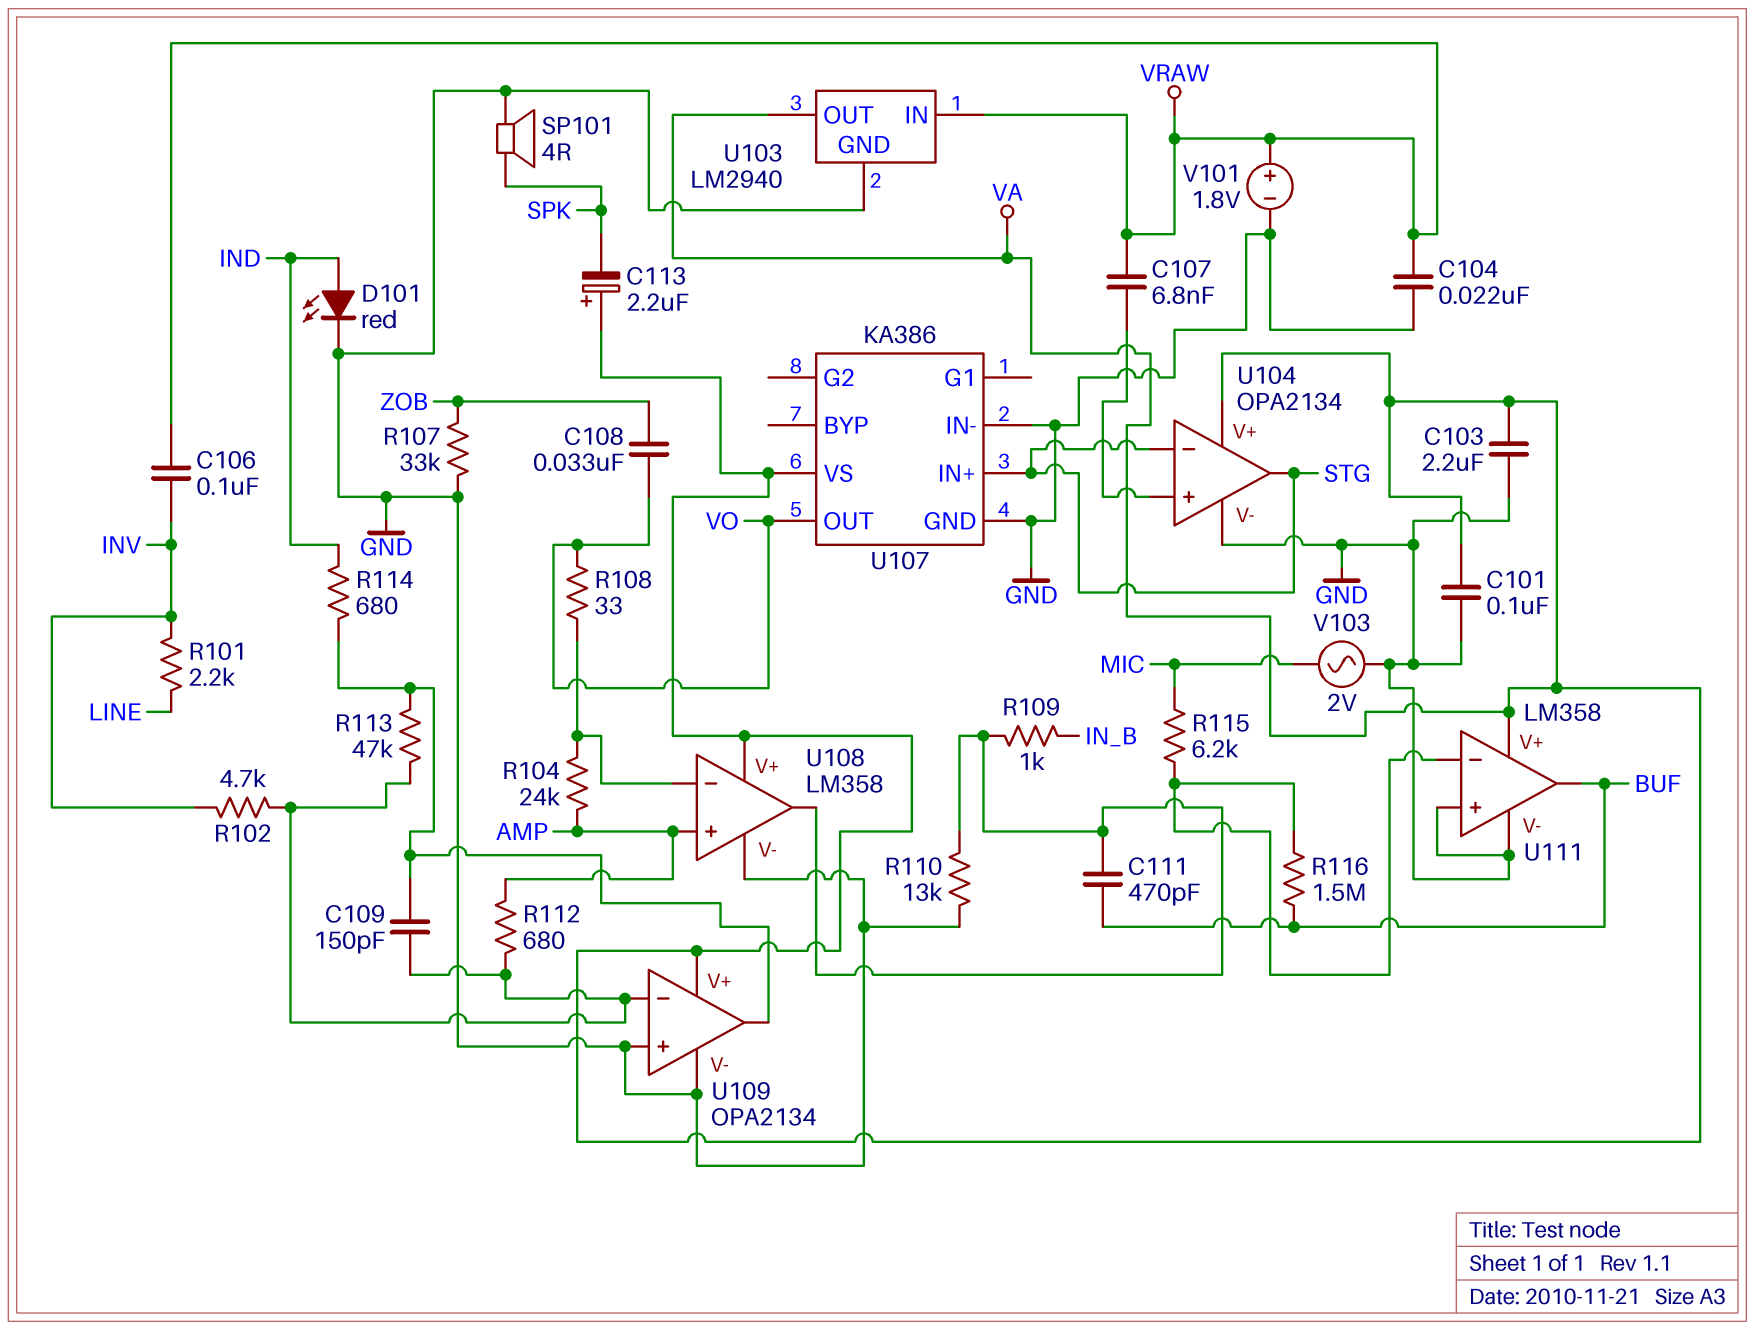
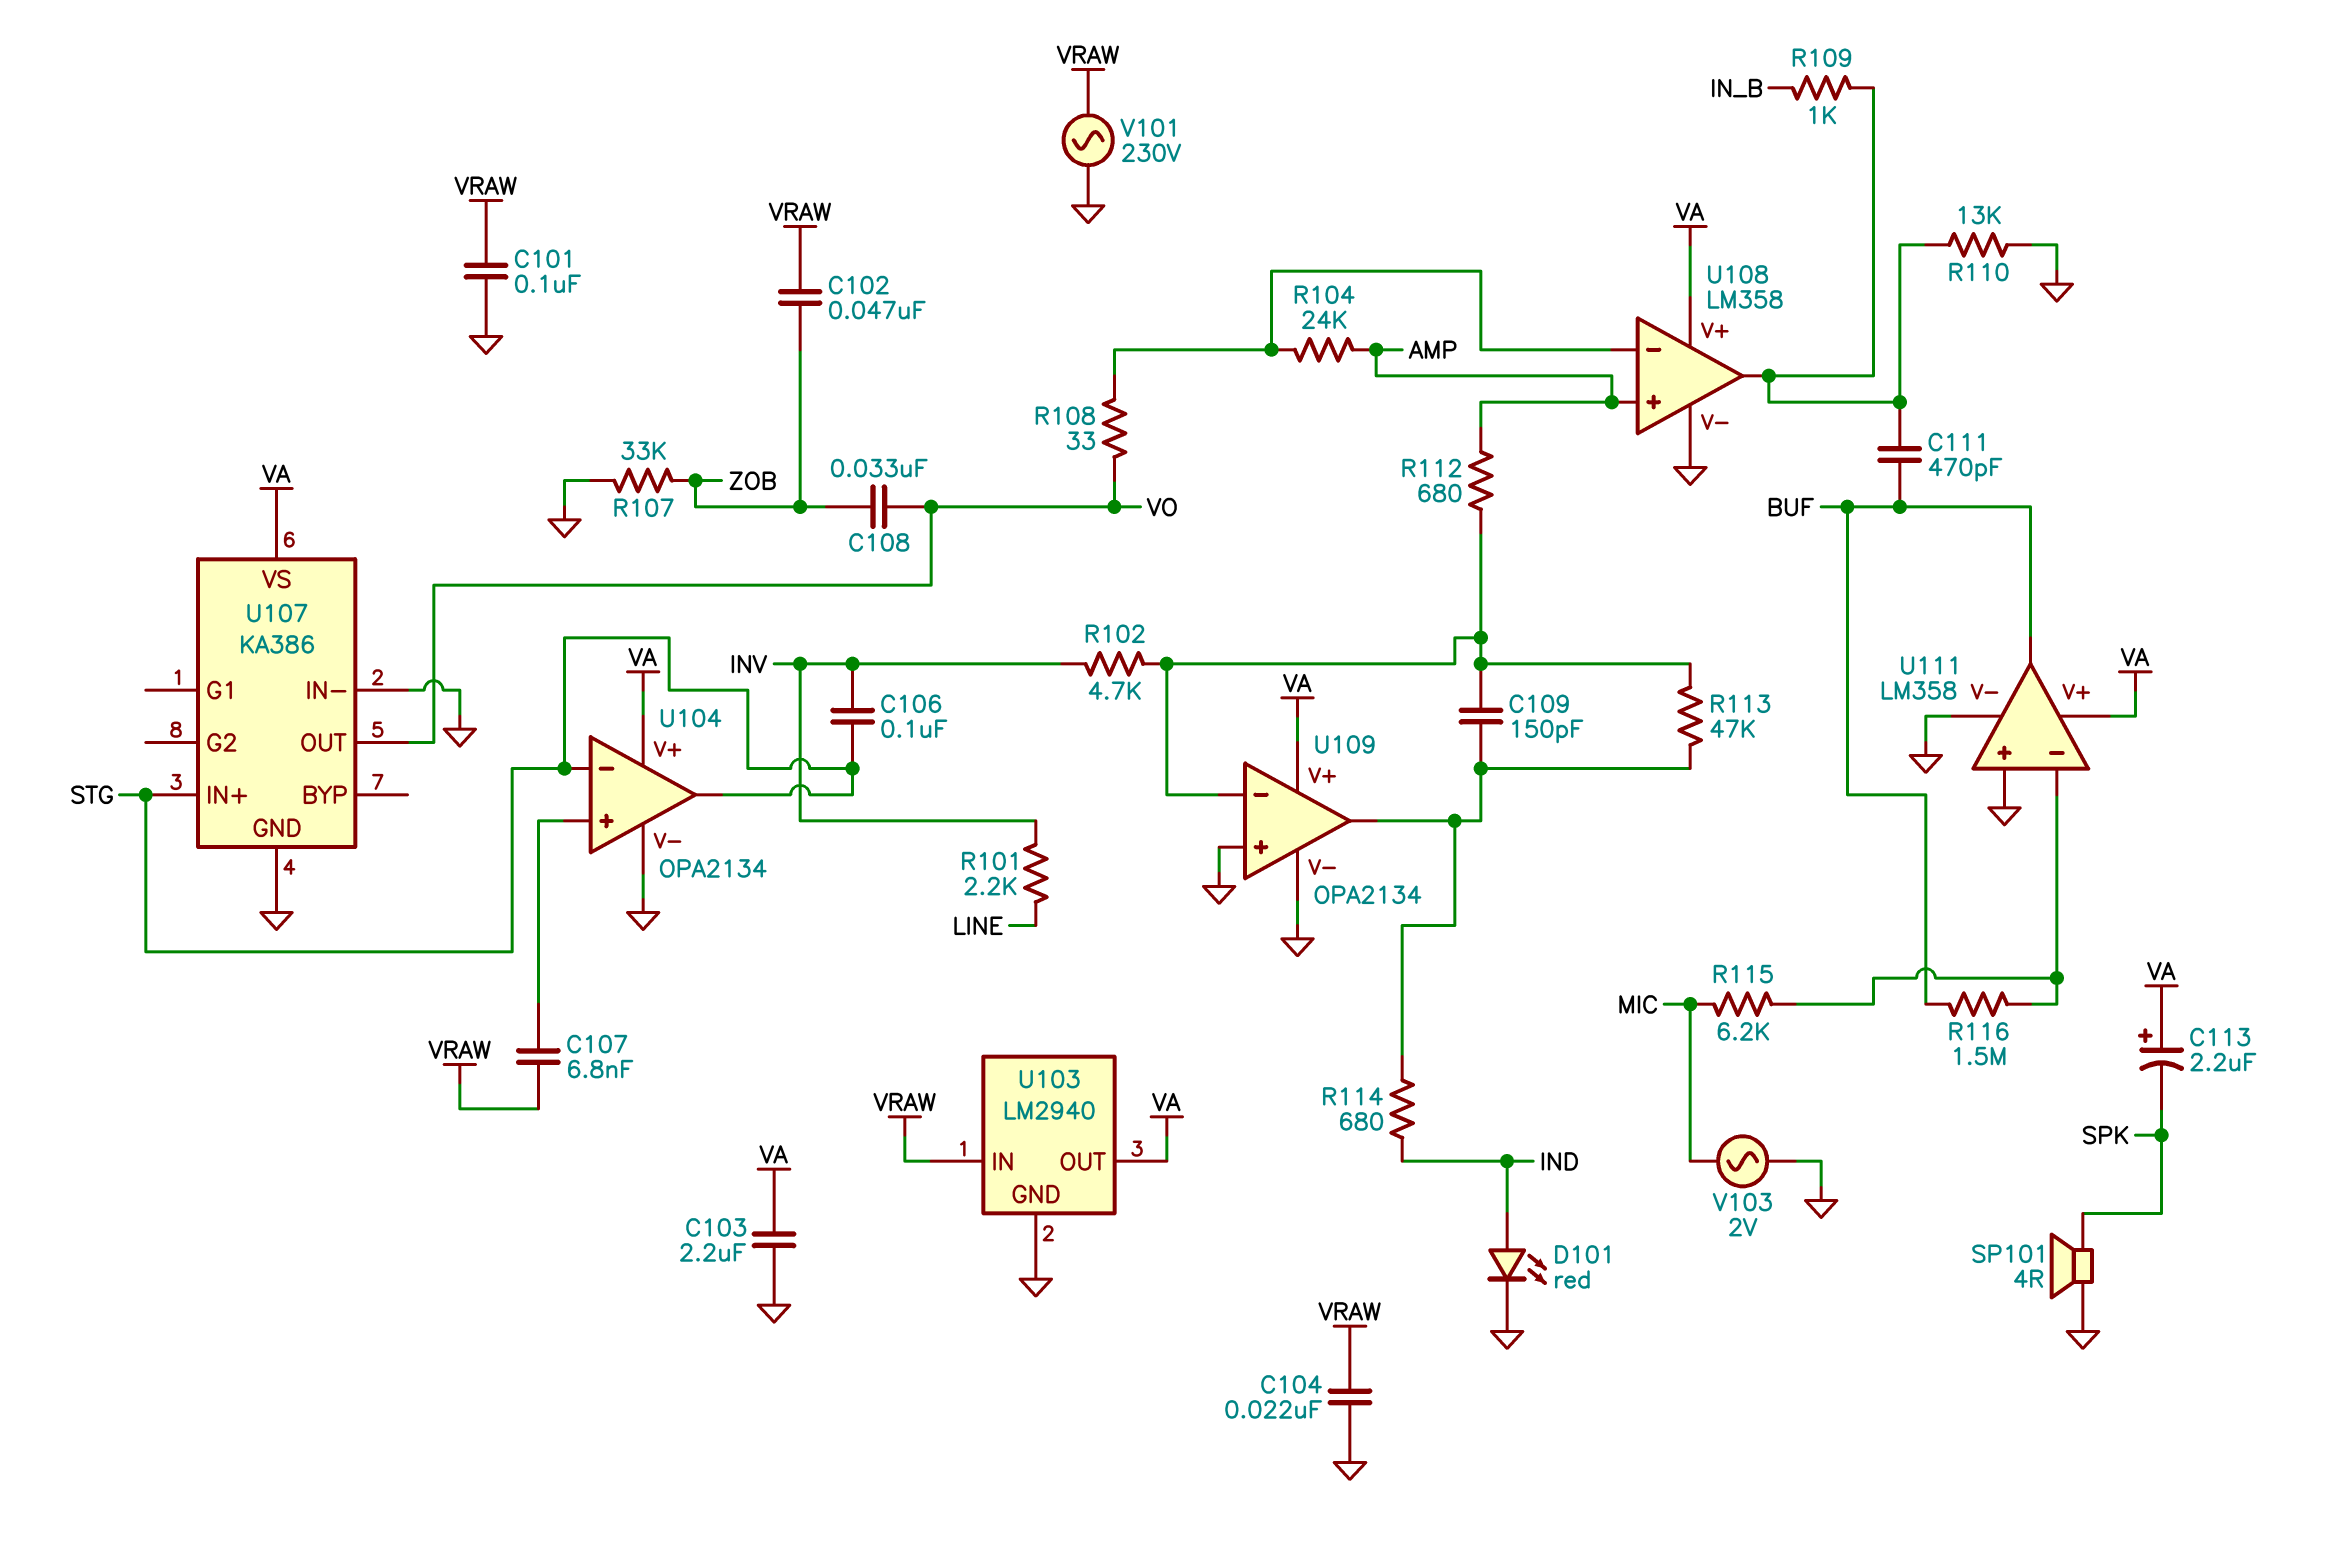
C101: 100nF (GND, VA) -> 100nF (GND, VRAW)
C102: none -> 47nF (VRAW, ZOB)
C106: 100nF (INV, VRAW) -> 100nF (INV, STG)
V101: 1.8V (plus VRAW, minus GND) -> AC 230V (GND, VRAW)

